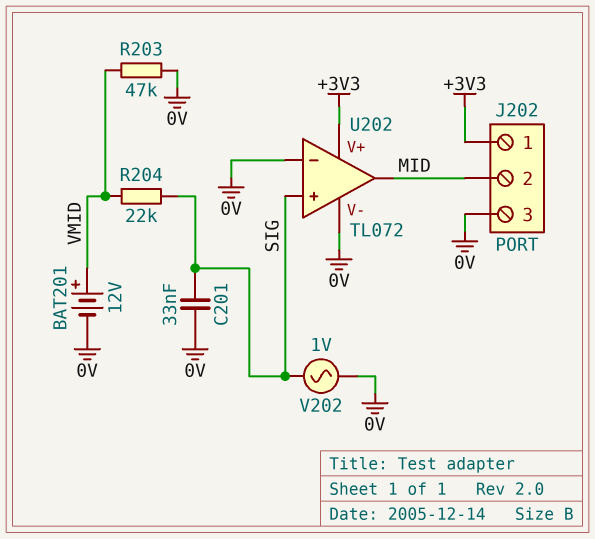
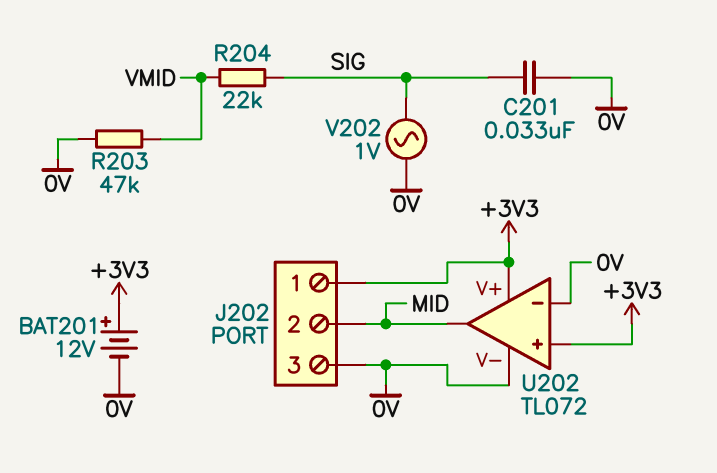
BAT201: 12V (plus VMID, minus 0V) -> 12V (plus +3V3, minus 0V)
U202 pin in+: SIG -> +3V3

